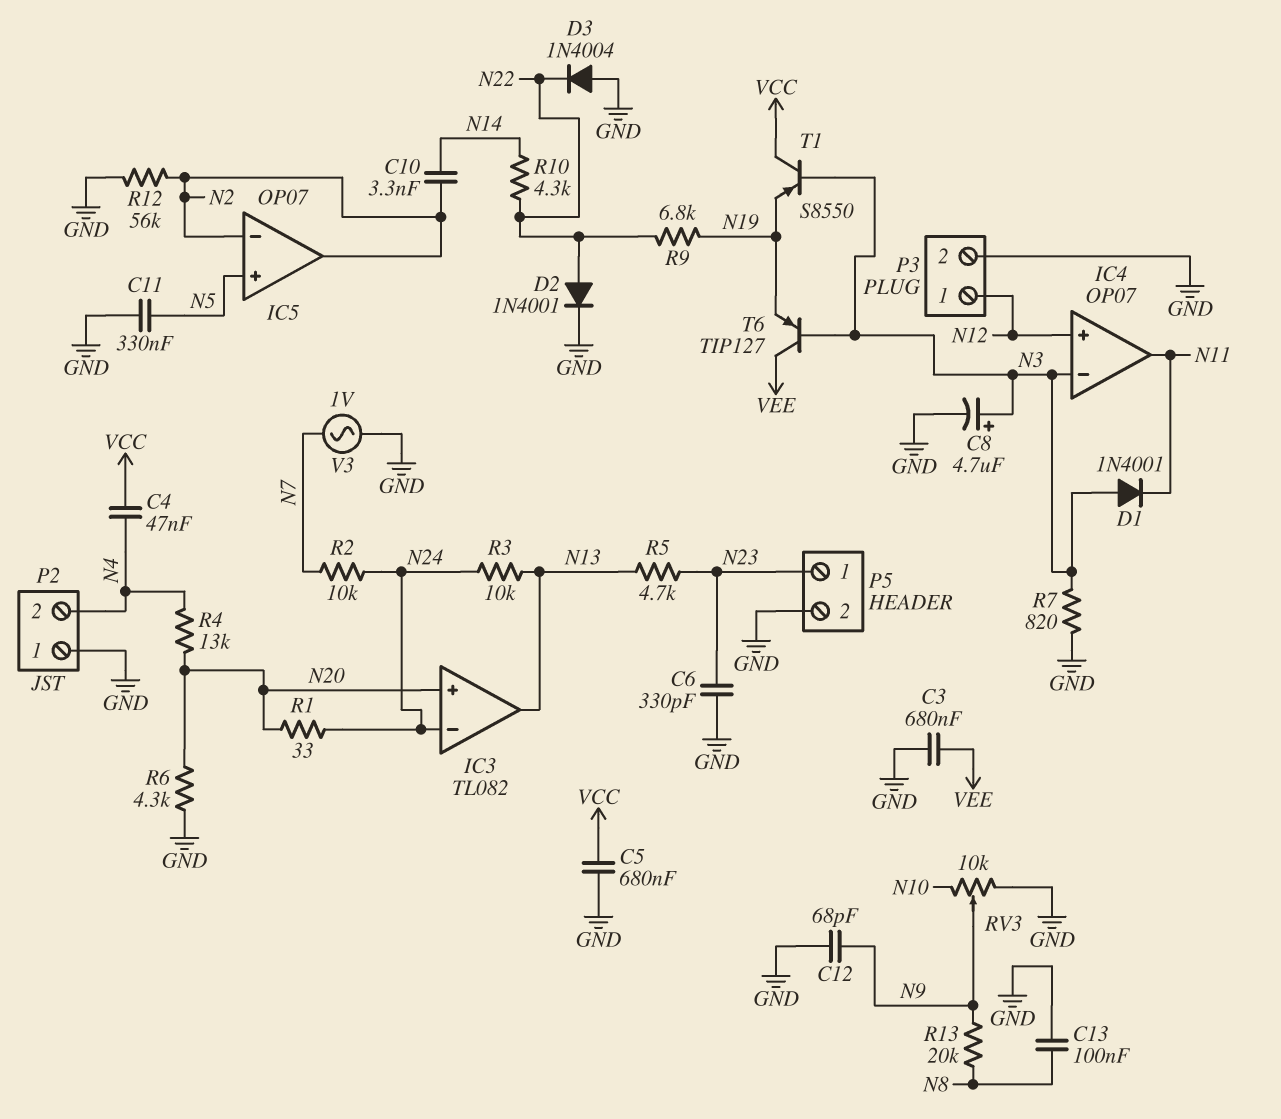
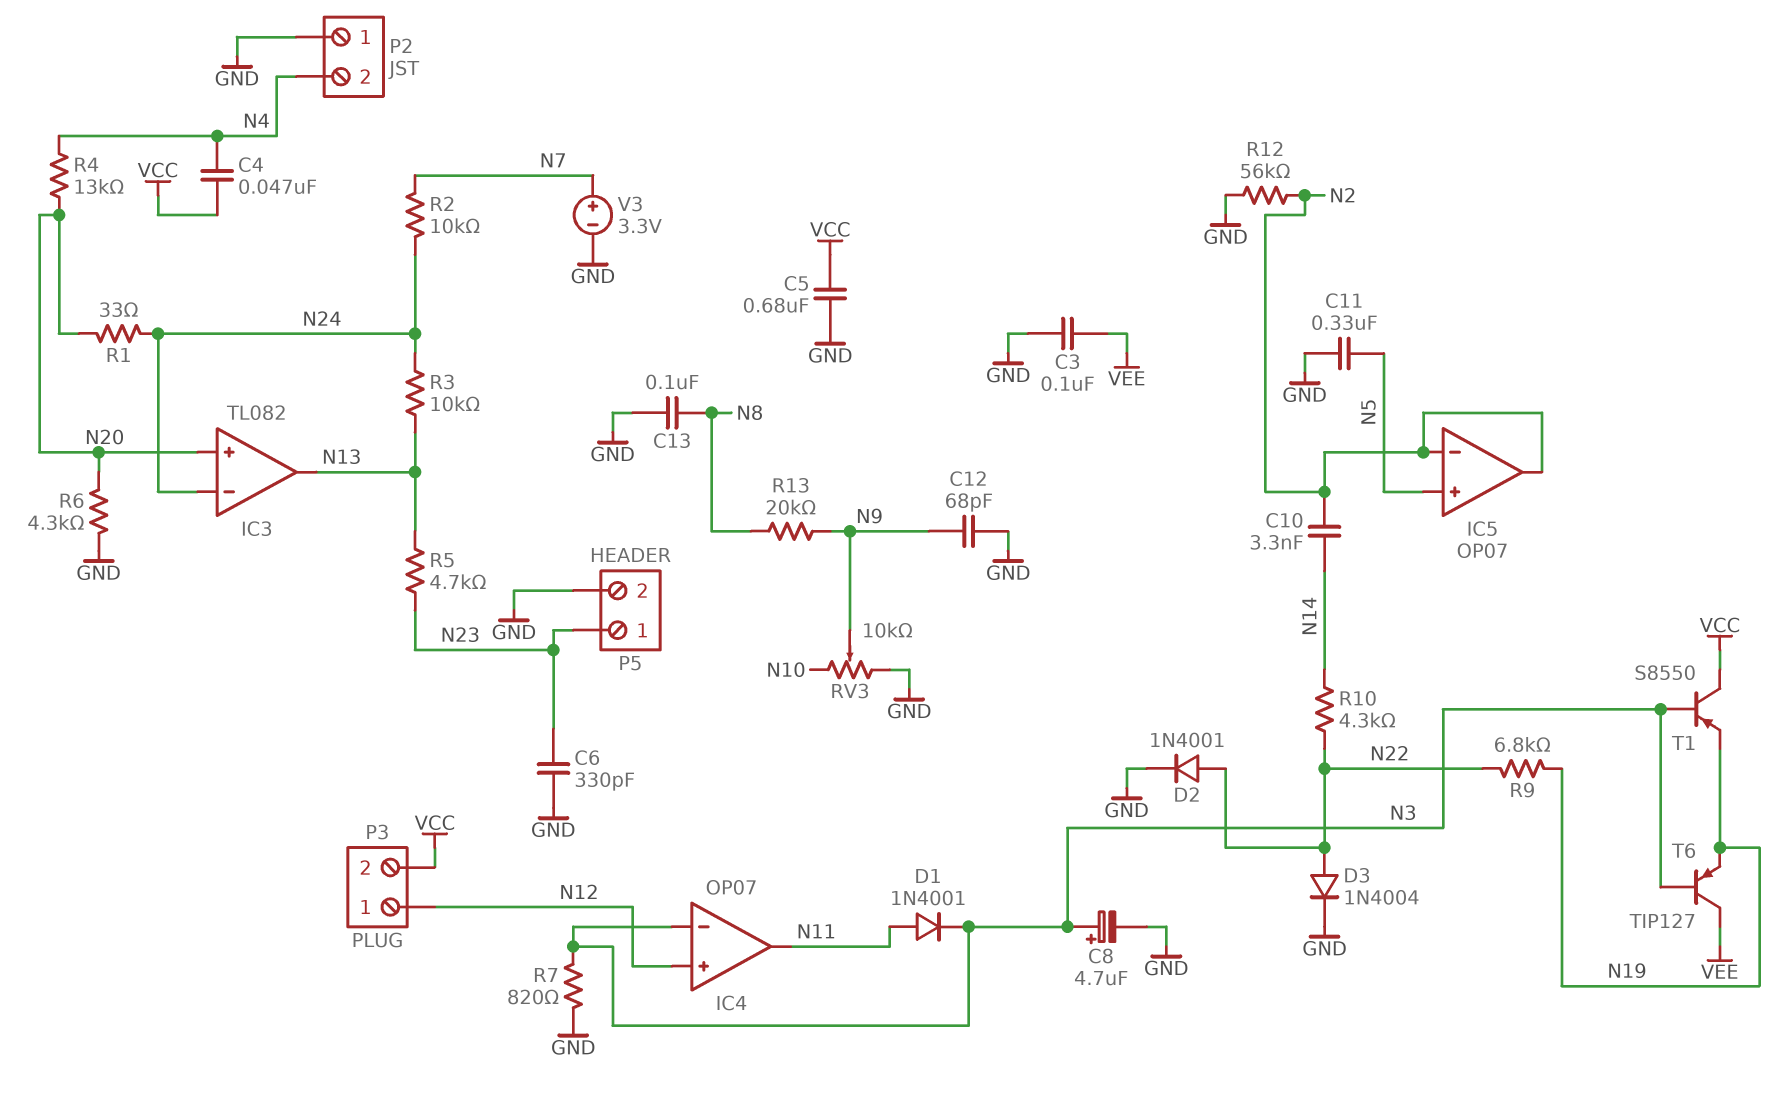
C3: 680nF (GND, VEE) -> 100nF (GND, VEE)
D1: diode 1N4001 (A N3, K N11) -> diode 1N4001 (A N11, K N3)
D3: diode 1N4004 (A GND, K N22) -> diode 1N4004 (A N22, K GND)
P3 pin 2: GND -> VCC
V3: AC 1V (GND, N7) -> 3.3V (plus N7, minus GND)

